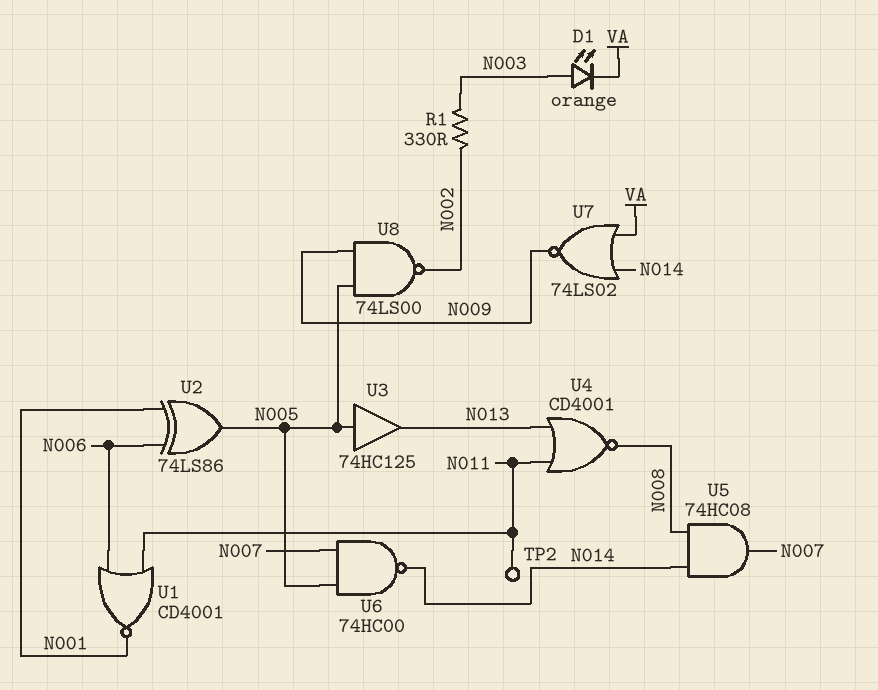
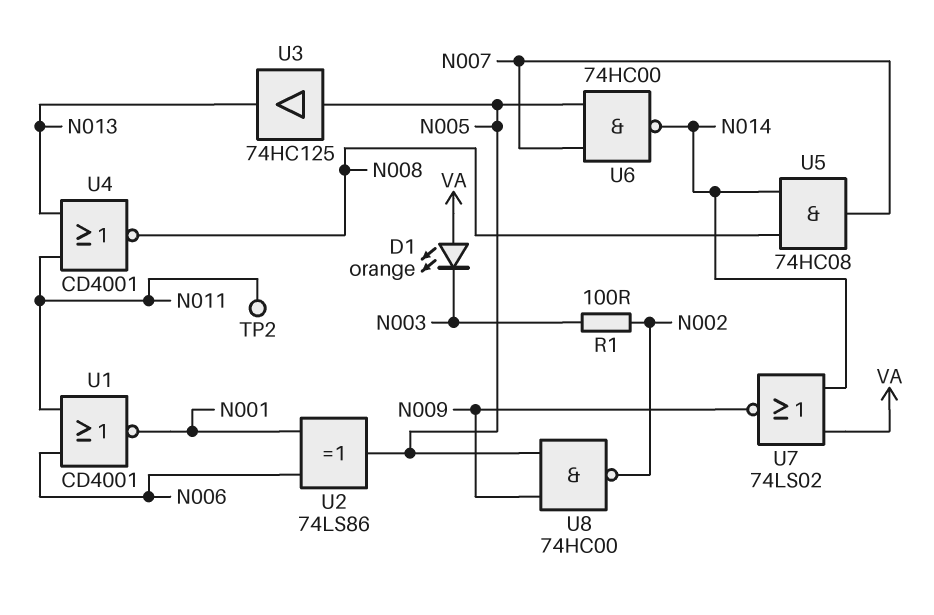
D1: LED orange (A N003, K VA) -> LED orange (A VA, K N003)
R1: 330 (N002, N003) -> 100 (N002, N003)
U8: NAND 74LS00 (in N005, in N009, out N002) -> NAND 74HC00 (in N005, in N009, out N002)

